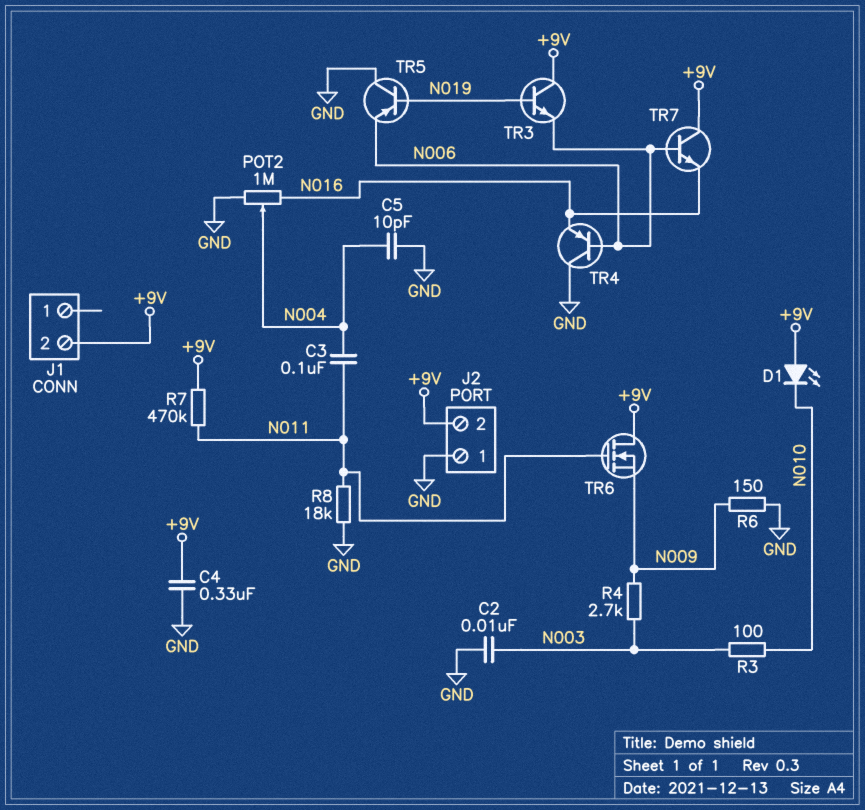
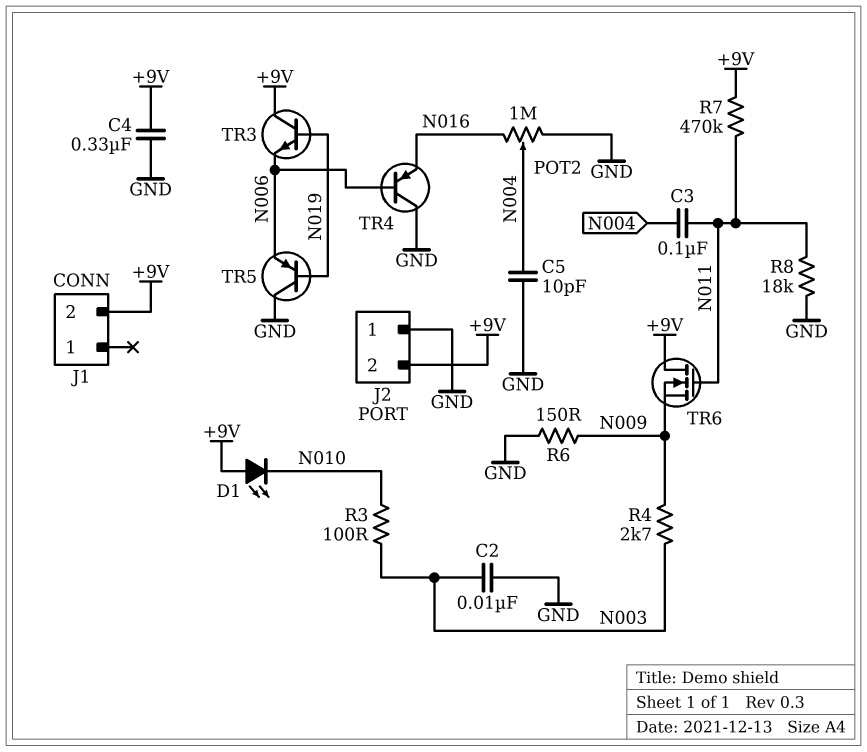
TR7: NPN (B N006, C +9V, E N016) -> none

